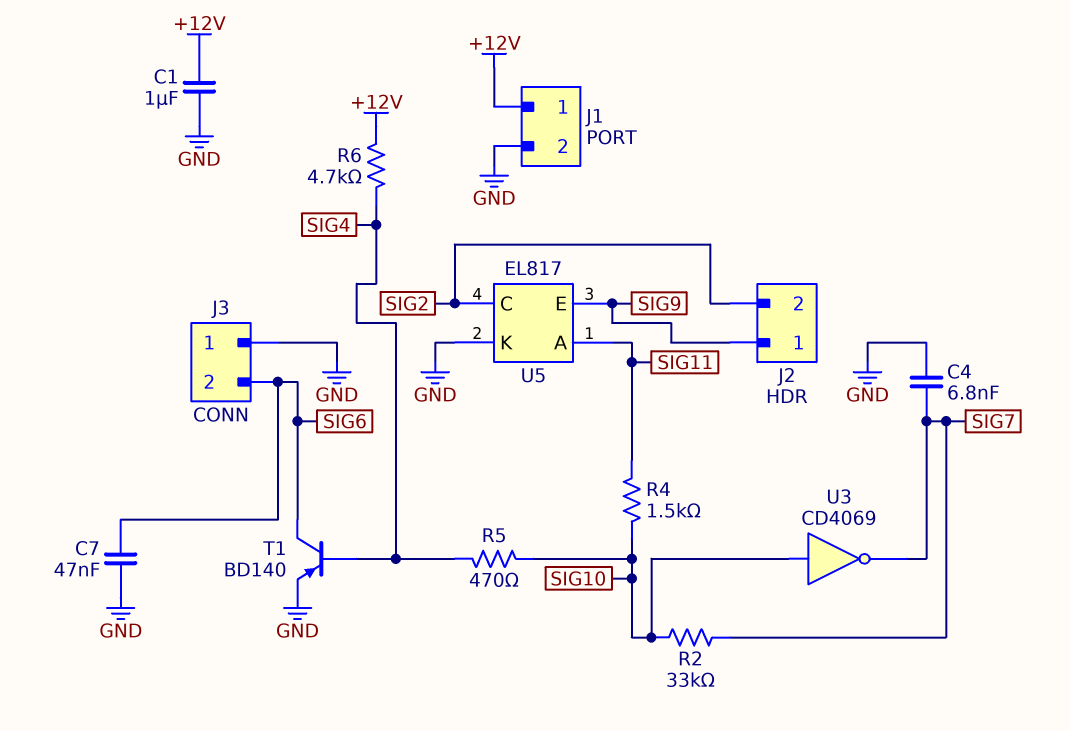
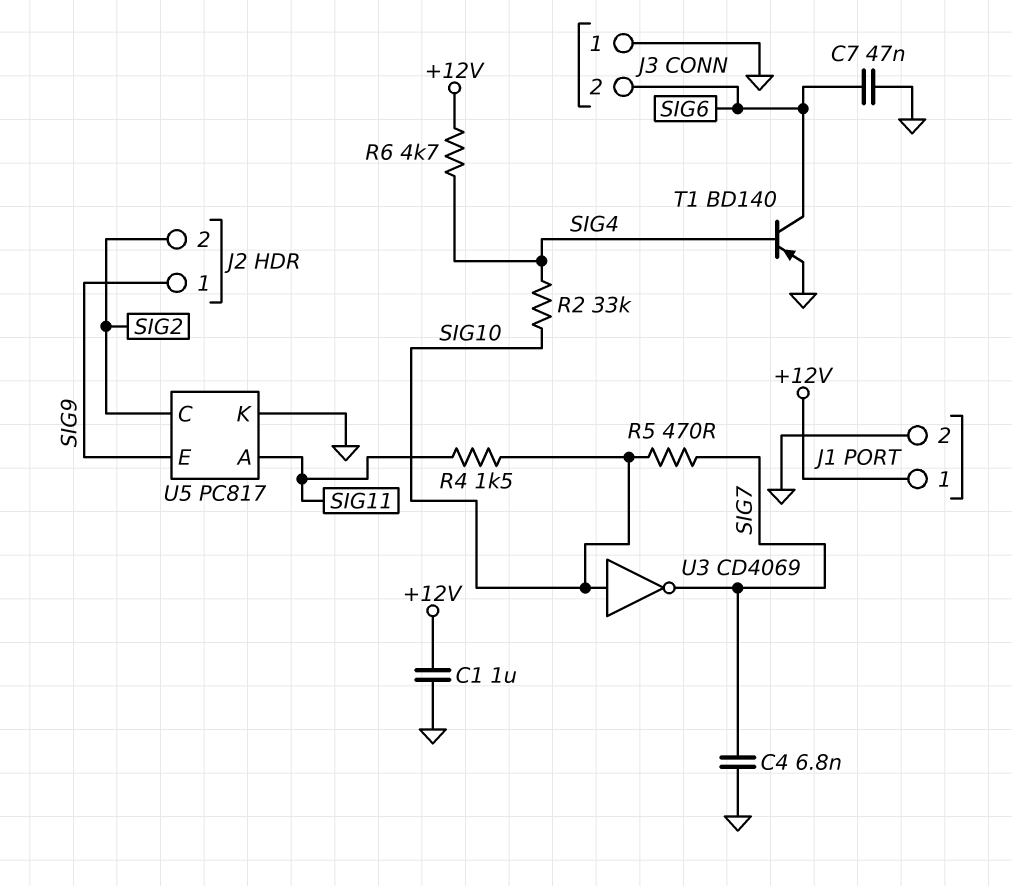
R2: 33k (SIG7, SIG10) -> 33k (SIG4, SIG10)
R5: 470 (SIG4, SIG10) -> 470 (SIG7, SIG10)
U5: EL817 -> PC817

